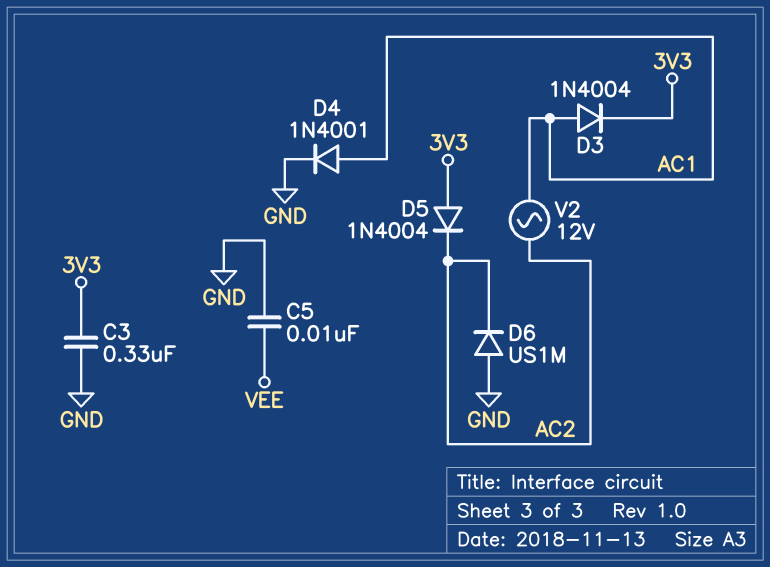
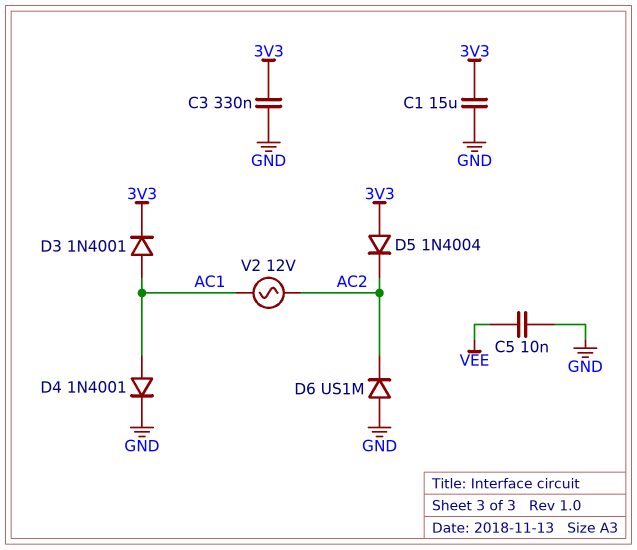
C1: none -> 15uF (3V3, GND)
D3: diode 1N4004 (A AC1, K 3V3) -> diode 1N4001 (A AC1, K 3V3)

